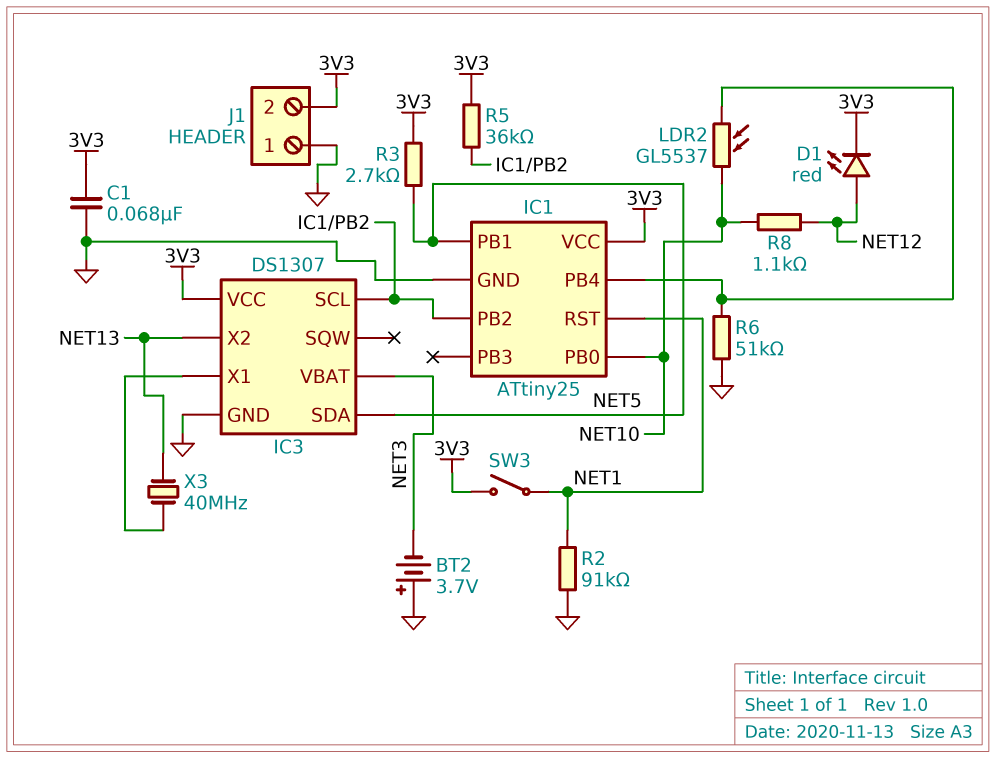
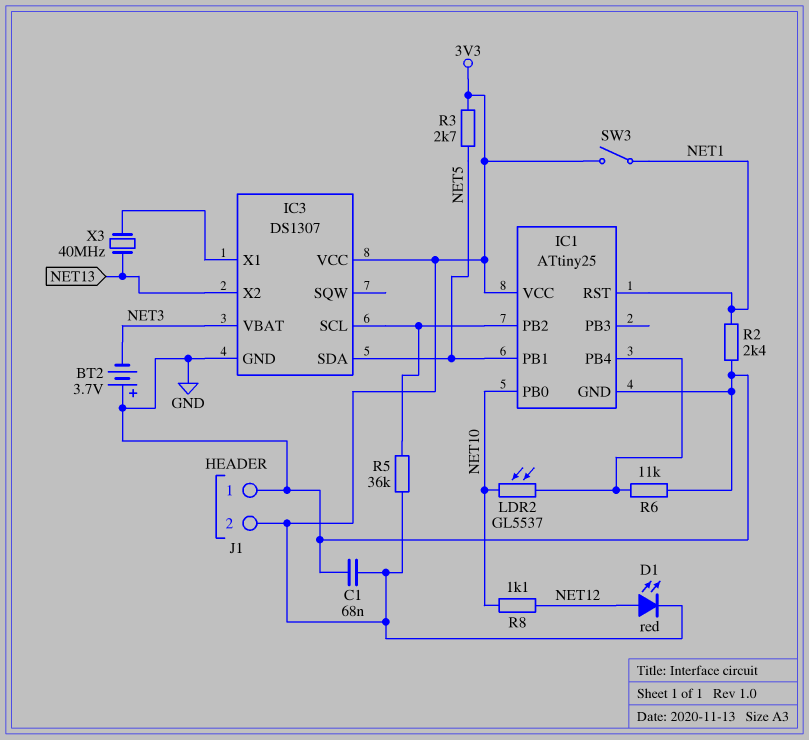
R2: 91k (GND, NET1) -> 2.4k (GND, NET1)
R6: 51k (GND, IC1/PB4) -> 11k (GND, IC1/PB4)

